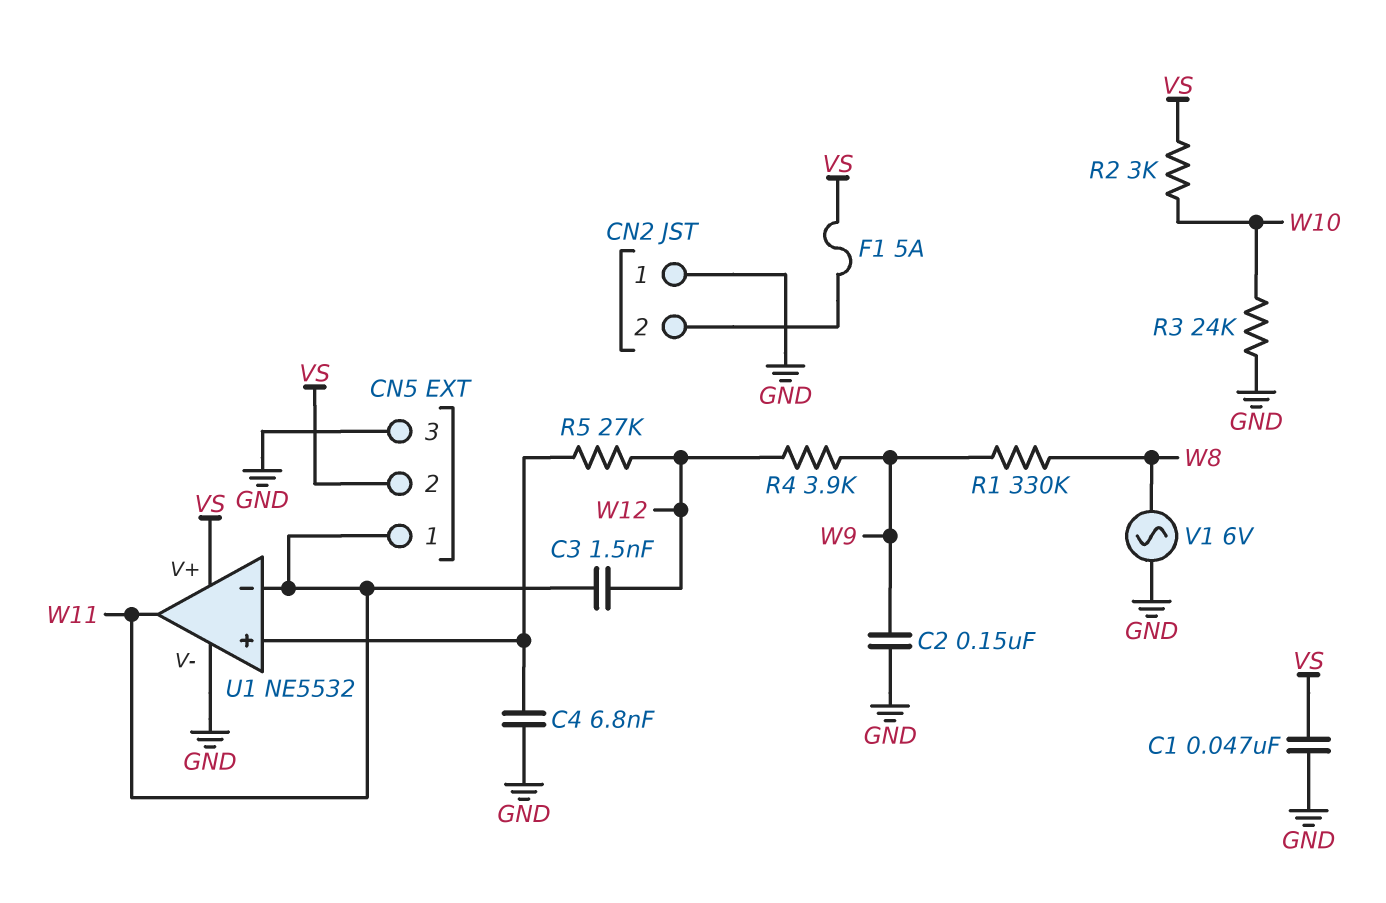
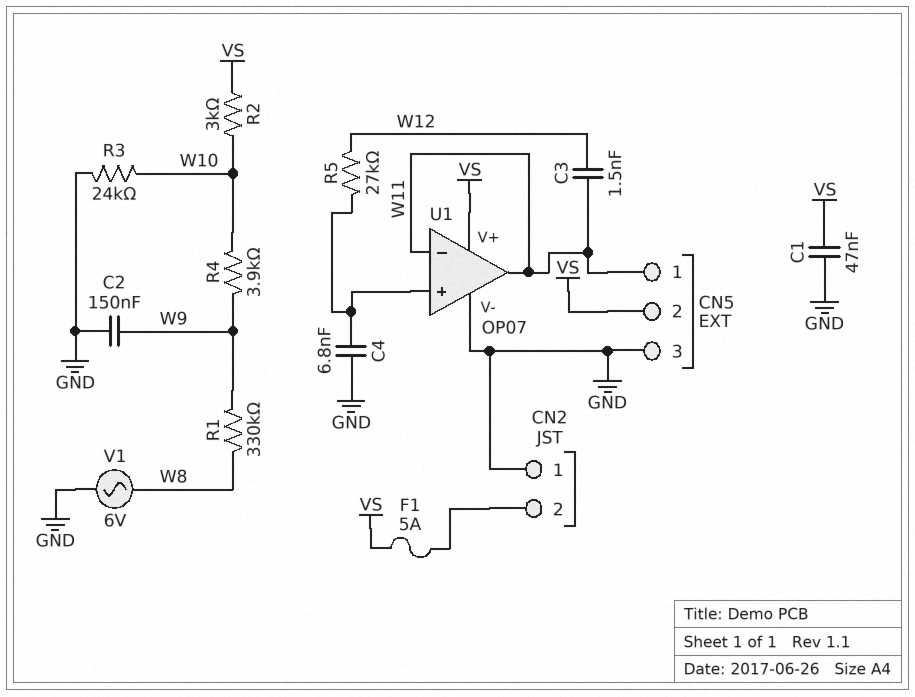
R4: 3.9k (W9, W12) -> 3.9k (W9, W10)
U1: NE5532 -> OP07

